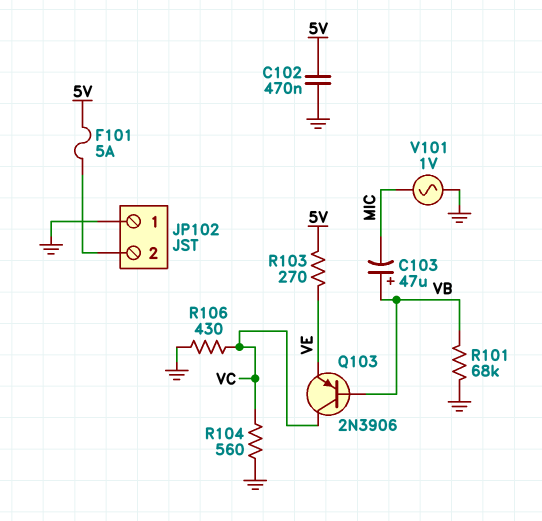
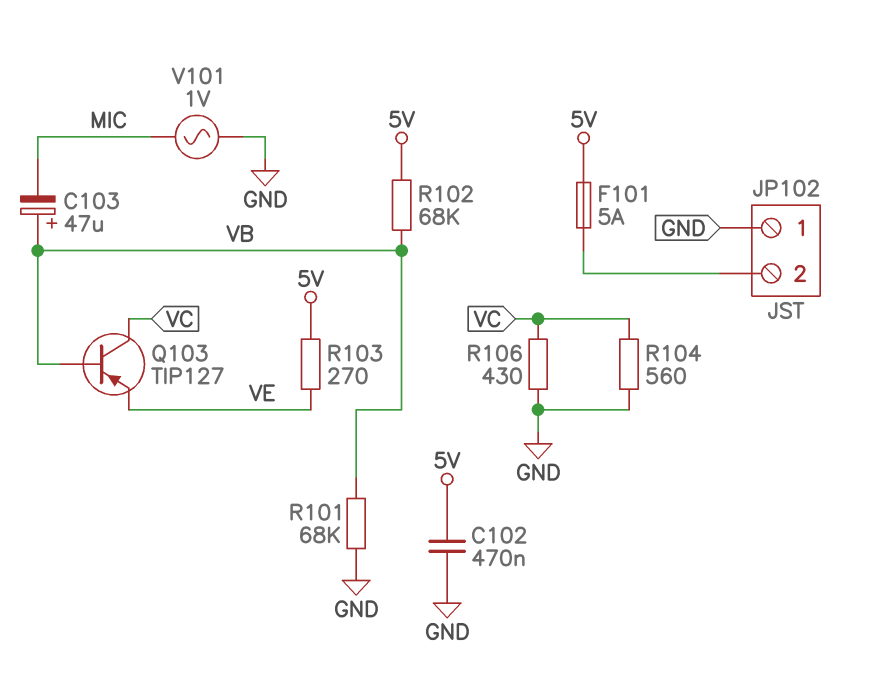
Q103: PNP 2N3906 (B VB, C VC, E VE) -> PNP TIP127 (B VB, C VC, E VE)
R102: none -> 68k (5V, VB)

